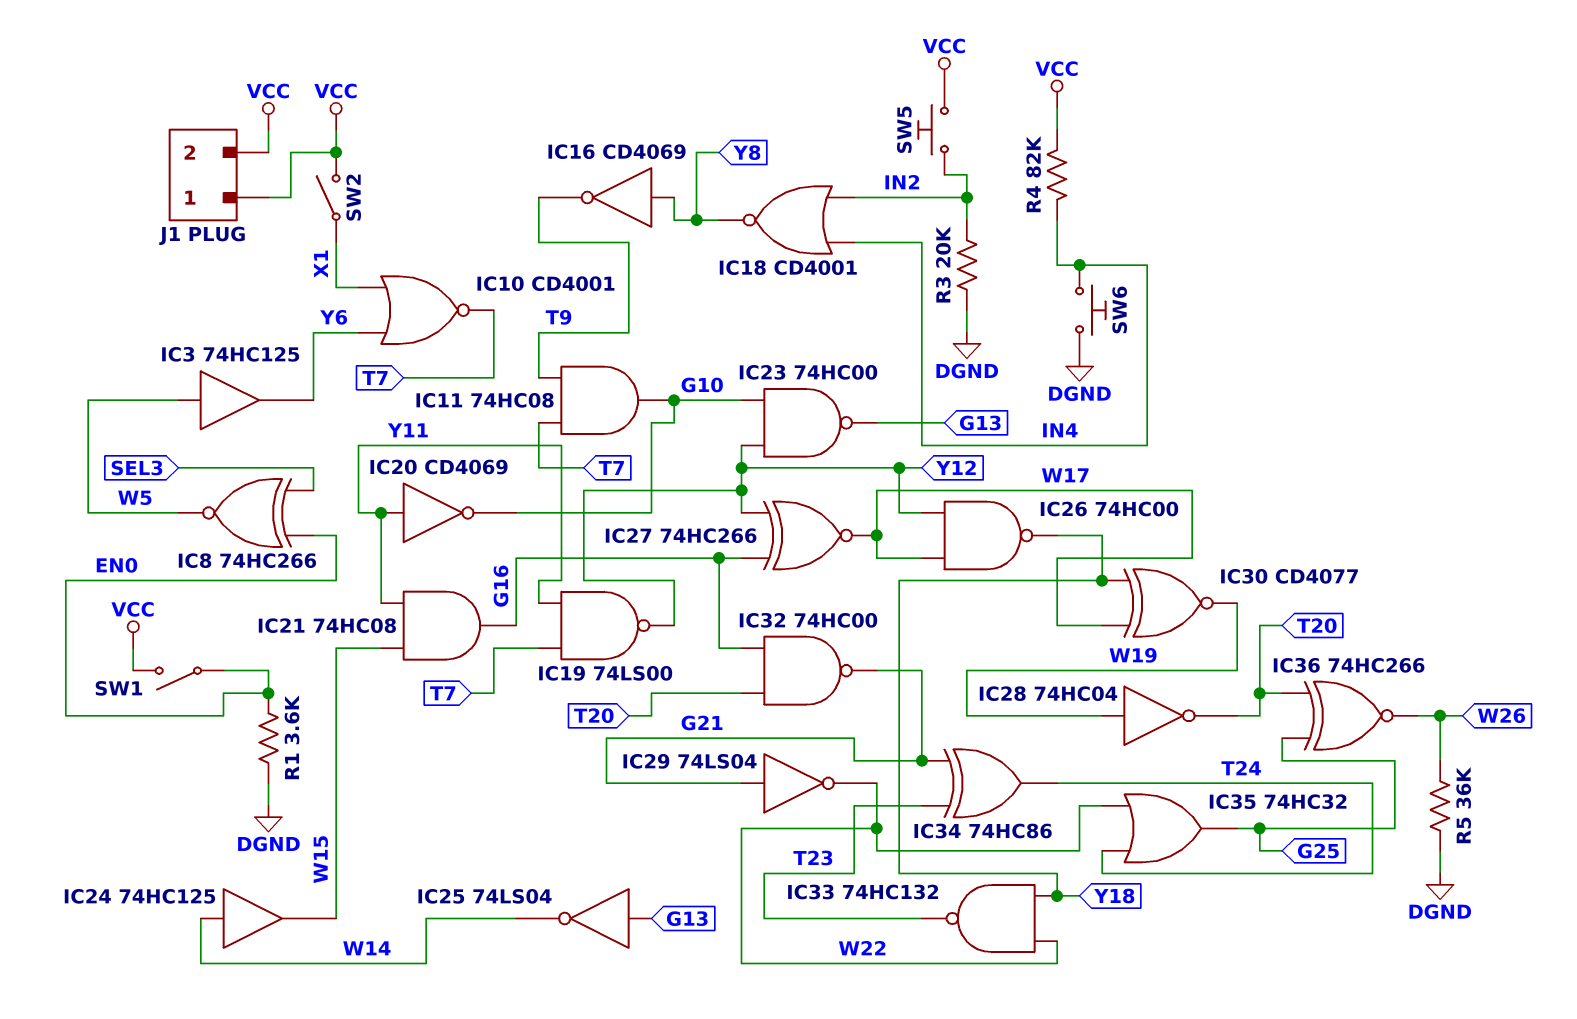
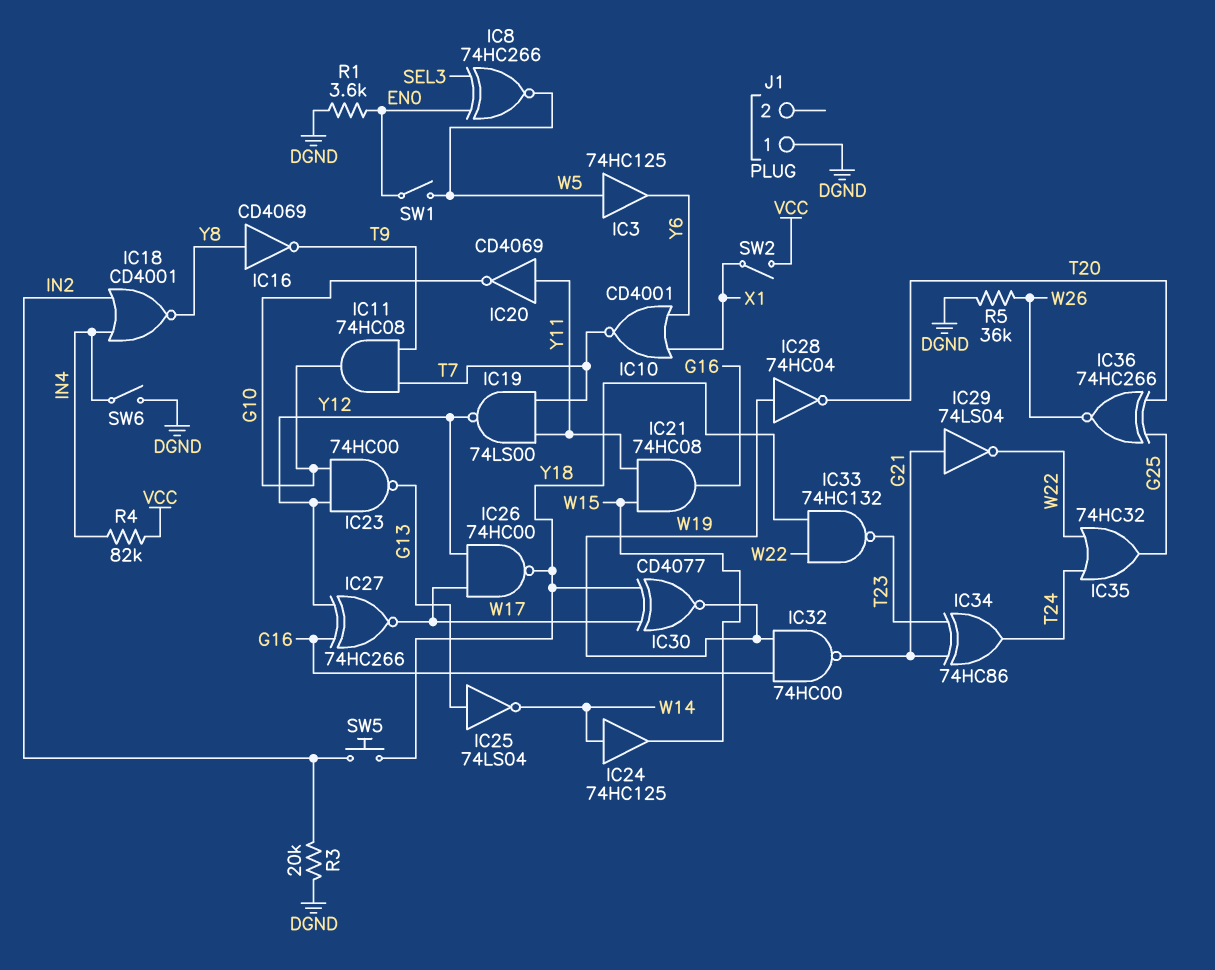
IC32: NAND 74HC00 (in G16, in T20, out G21) -> NAND 74HC00 (in G16, in W19, out G21)
J1 pin 1: VCC -> DGND
J1 pin 2: VCC -> none
SW1: switch (EN0, VCC) -> switch (EN0, W5)
SW5: button (IN2, VCC) -> button (IN2, Y18)
SW6: button (DGND, IN4) -> switch (DGND, IN4)

